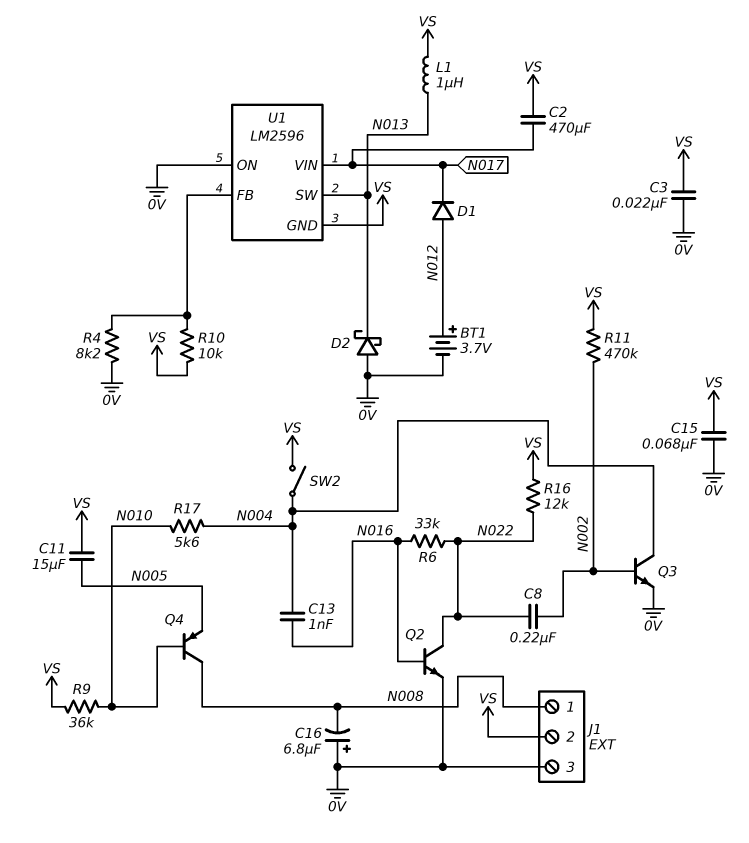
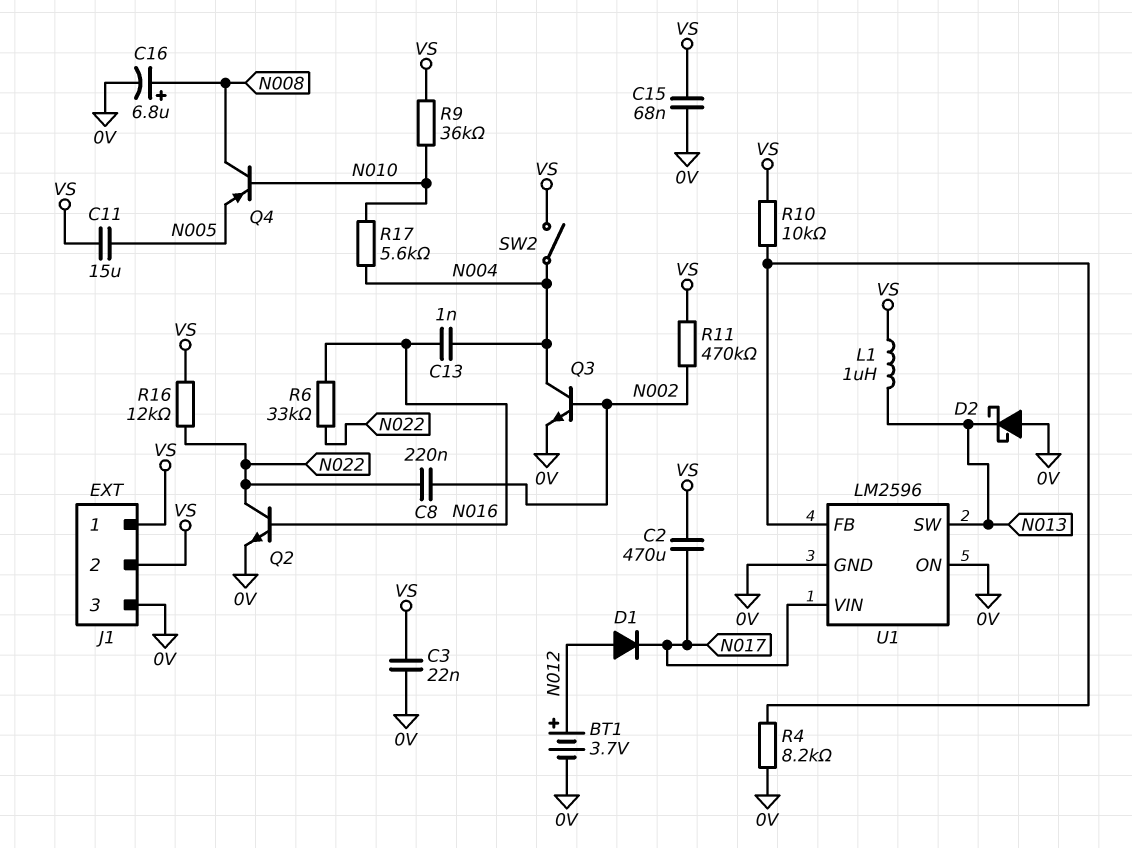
C16: 6.8uF (plus 0V, minus N008) -> 6.8uF (plus N008, minus 0V)
J1 pin 1: N008 -> VS
U1 pin GND: VS -> 0V

